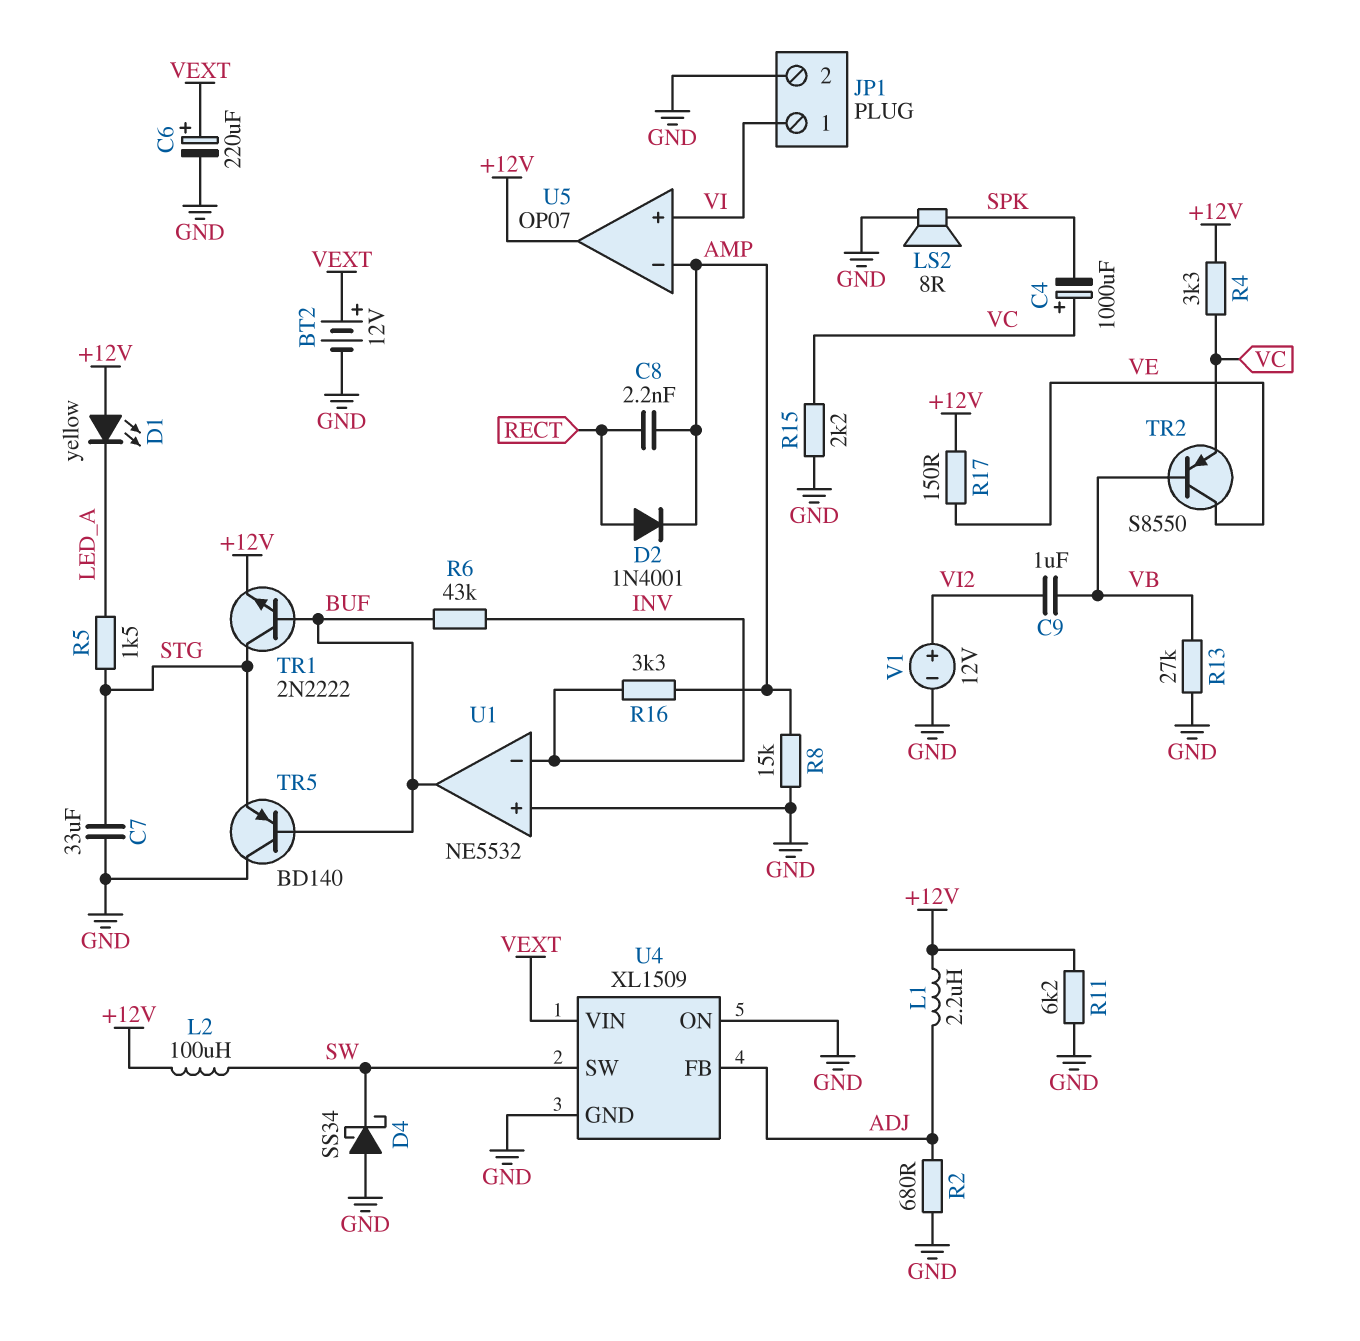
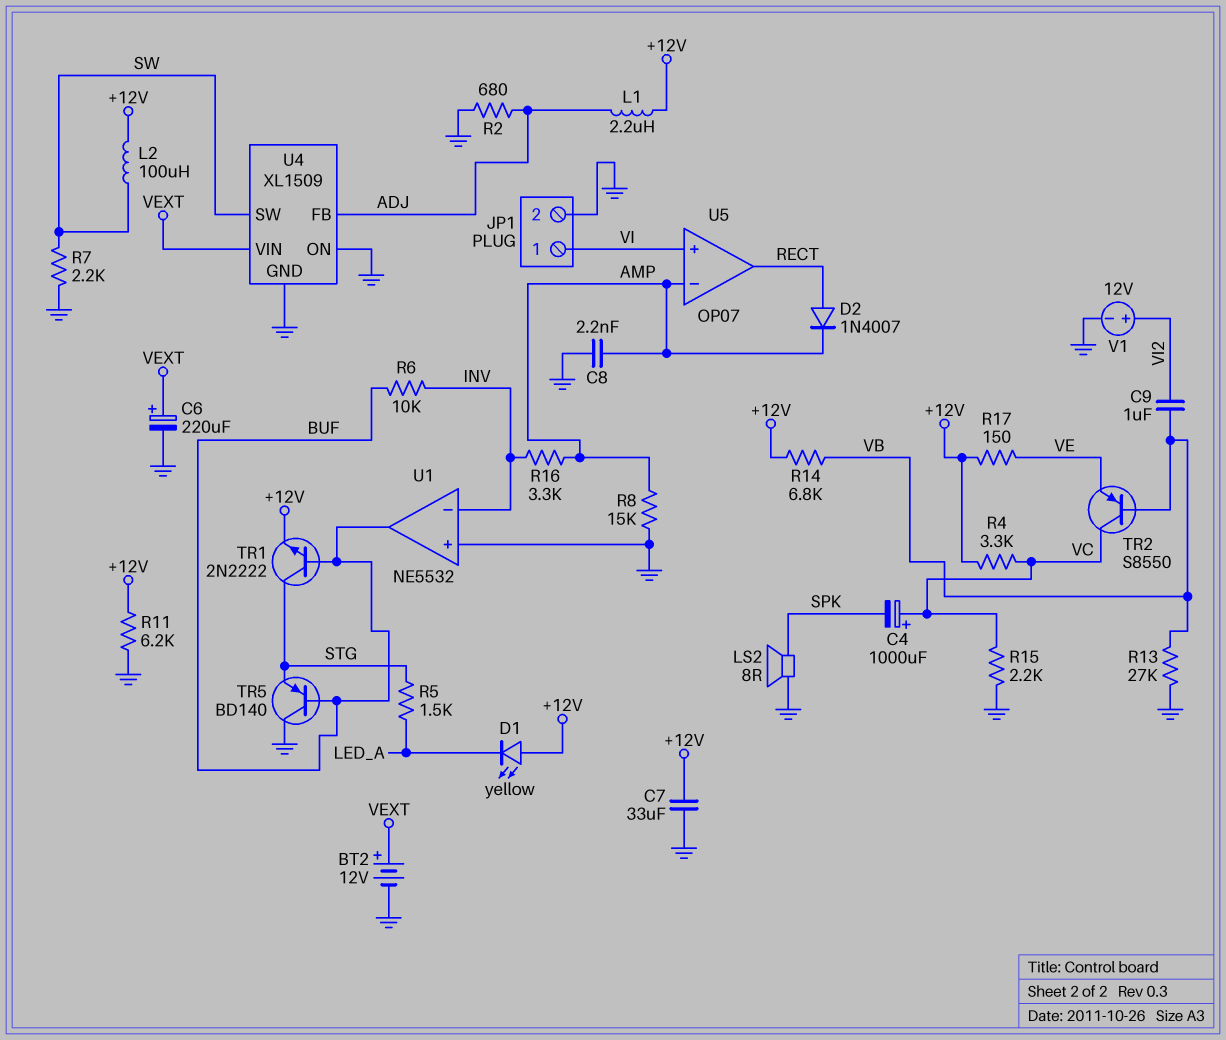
C7: 33uF (GND, STG) -> 33uF (+12V, GND)
C8: 2.2nF (AMP, RECT) -> 2.2nF (AMP, GND)
D2: diode 1N4001 (A RECT, K AMP) -> diode 1N4007 (A RECT, K AMP)
D4: schottky SS34 (A GND, K SW) -> none
R6: 43k (BUF, INV) -> 10k (BUF, INV)
R7: none -> 2.2k (GND, SW)
R14: none -> 6.8k (+12V, VB)
TR2: PNP S8550 (B VB, C VE, E VC) -> PNP S8550 (B VB, C VC, E VE)
U5 pin out: +12V -> RECT

